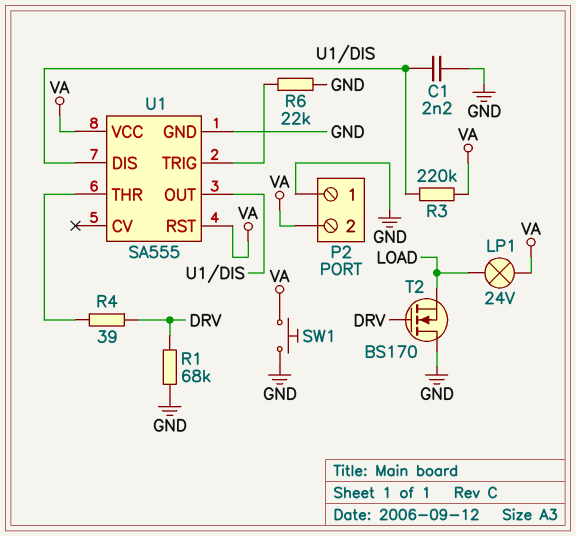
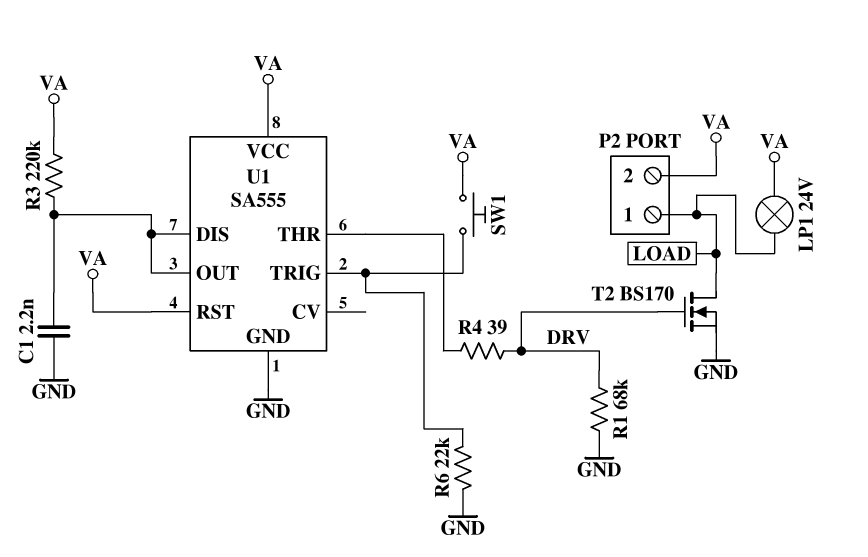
P2 pin 1: GND -> LOAD
SW1: button (GND, VA) -> button (U1/TRIG, VA)
T2: NMOS BS170 (G DRV, D GND, S LOAD) -> NMOS BS170 (G DRV, D LOAD, S GND)

